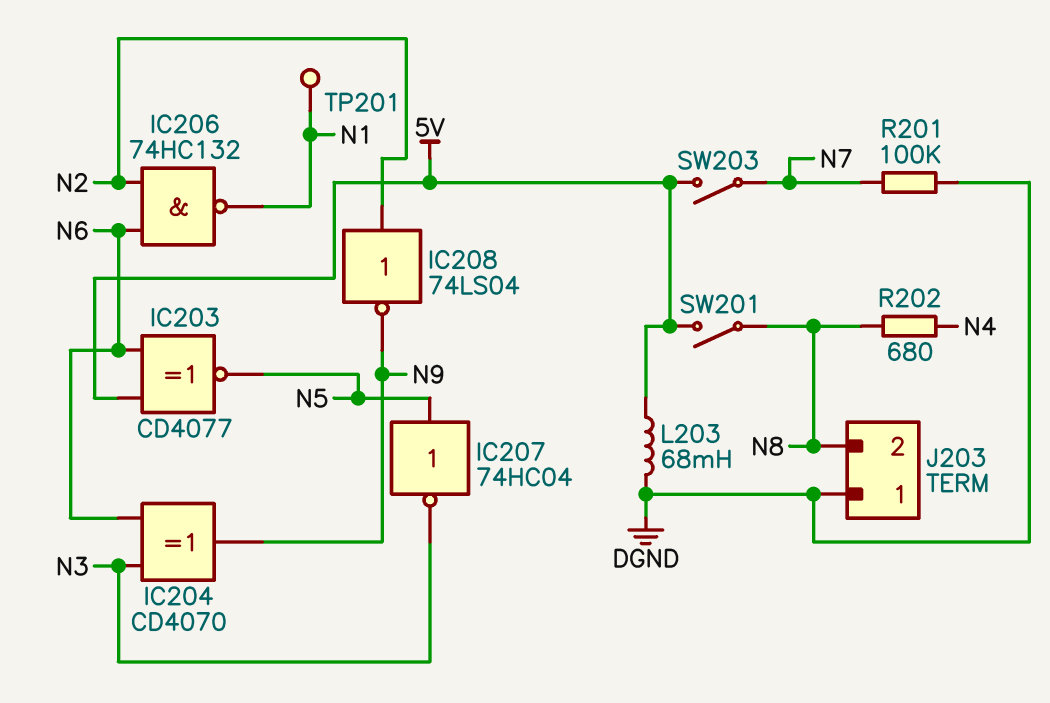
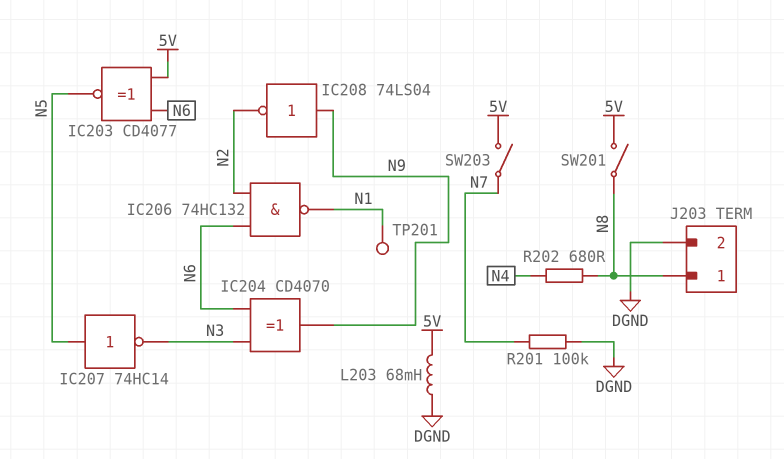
IC207: NOT 74HC04 (in N5, out N3) -> NOT 74HC14 (in N5, out N3)
IC208: NOT 74LS04 (in N2, out N9) -> NOT 74LS04 (in N9, out N2)
J203 pin 1: DGND -> N8
J203 pin 2: N8 -> DGND

